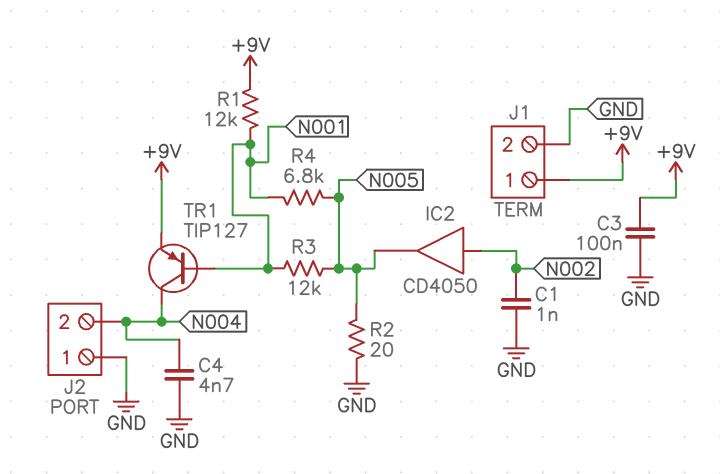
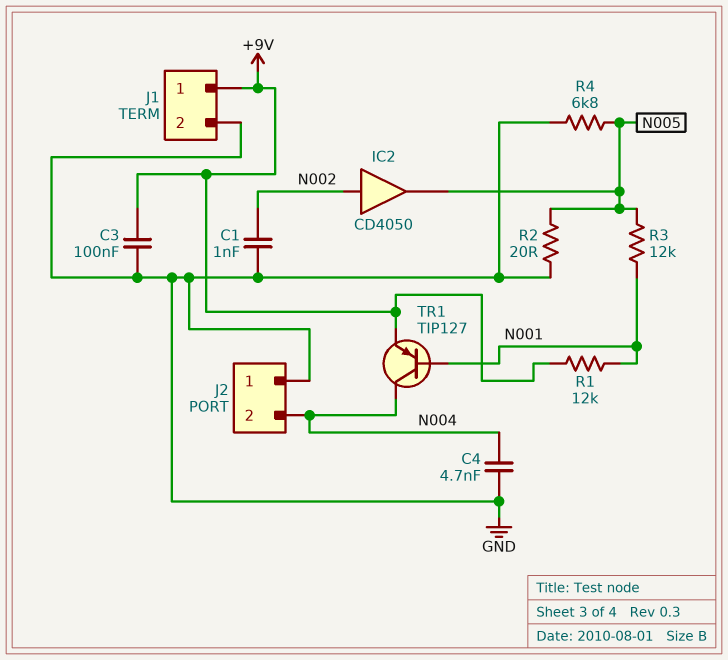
R4: 6.8k (N001, N005) -> 6.8k (GND, N005)

